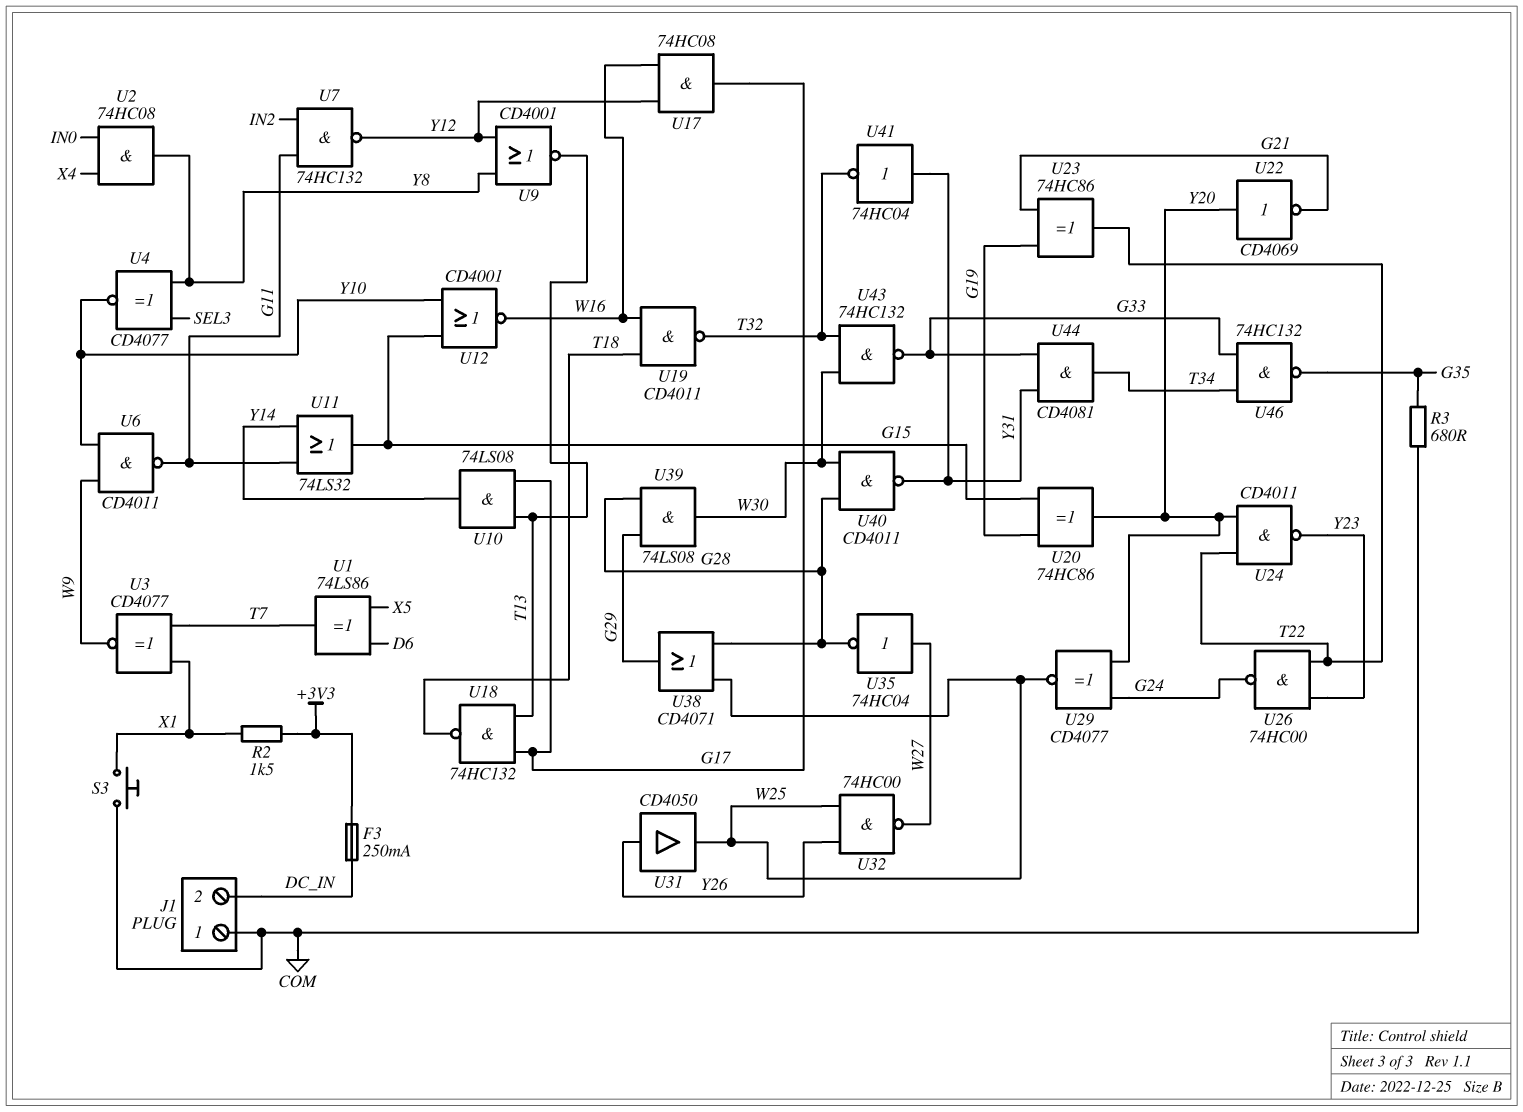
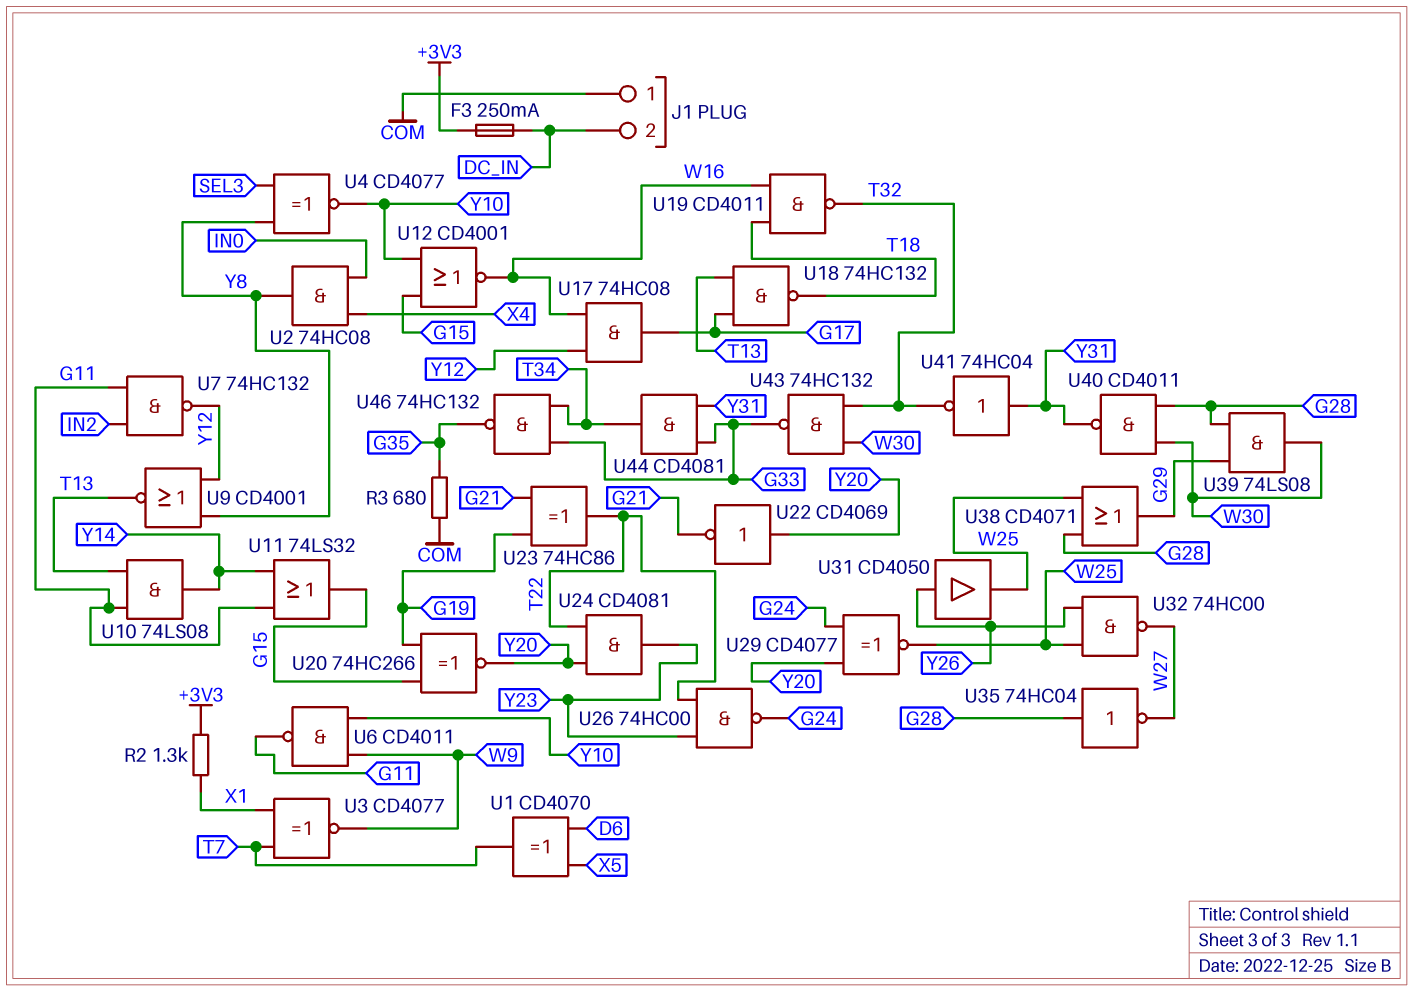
R2: 1.5k (+3V3, X1) -> 1.3k (+3V3, X1)
S3: button (COM, X1) -> none
U1: XOR 74LS86 (in D6, in X5, out T7) -> XOR CD4070 (in D6, in X5, out T7)
U10: AND 74LS08 (in G17, in T13, out Y14) -> AND 74LS08 (in G11, in T13, out Y14)
U20: XOR 74HC86 (in G15, in G19, out Y20) -> XNOR 74HC266 (in G15, in G19, out Y20)
U24: NAND CD4011 (in T22, in Y20, out Y23) -> AND CD4081 (in T22, in Y20, out Y23)
U35: NOT 74HC04 (in W27, out G28) -> NOT 74HC04 (in G28, out W27)

